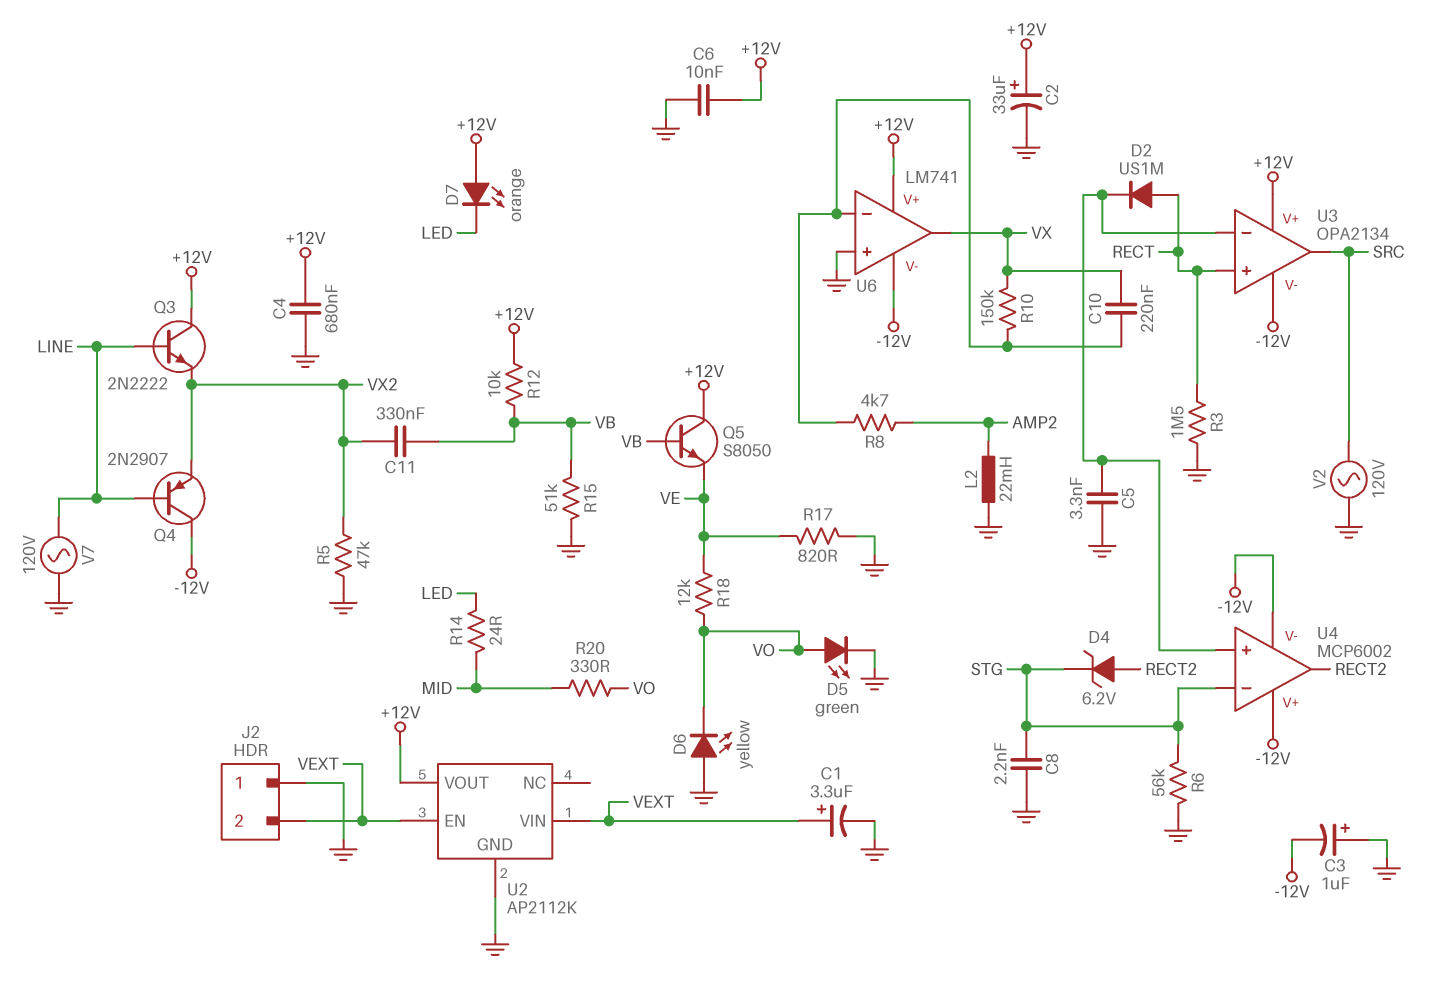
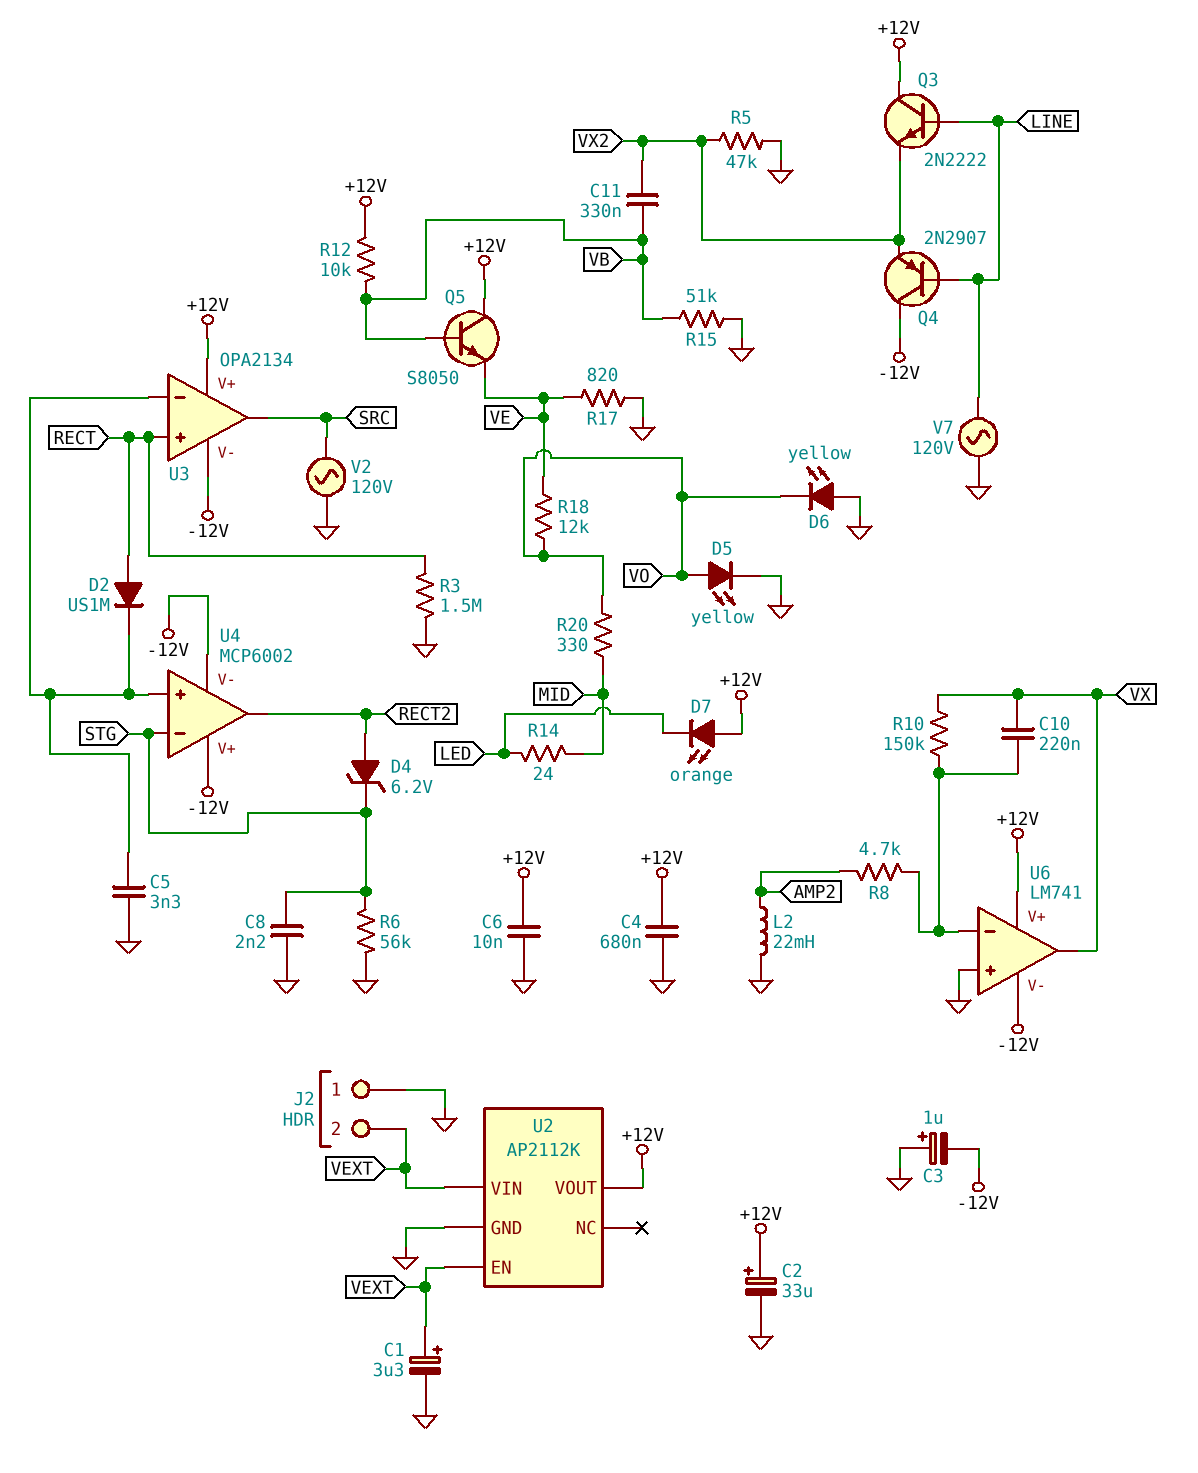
D5: LED green (A VO, K GND) -> LED yellow (A VO, K GND)

